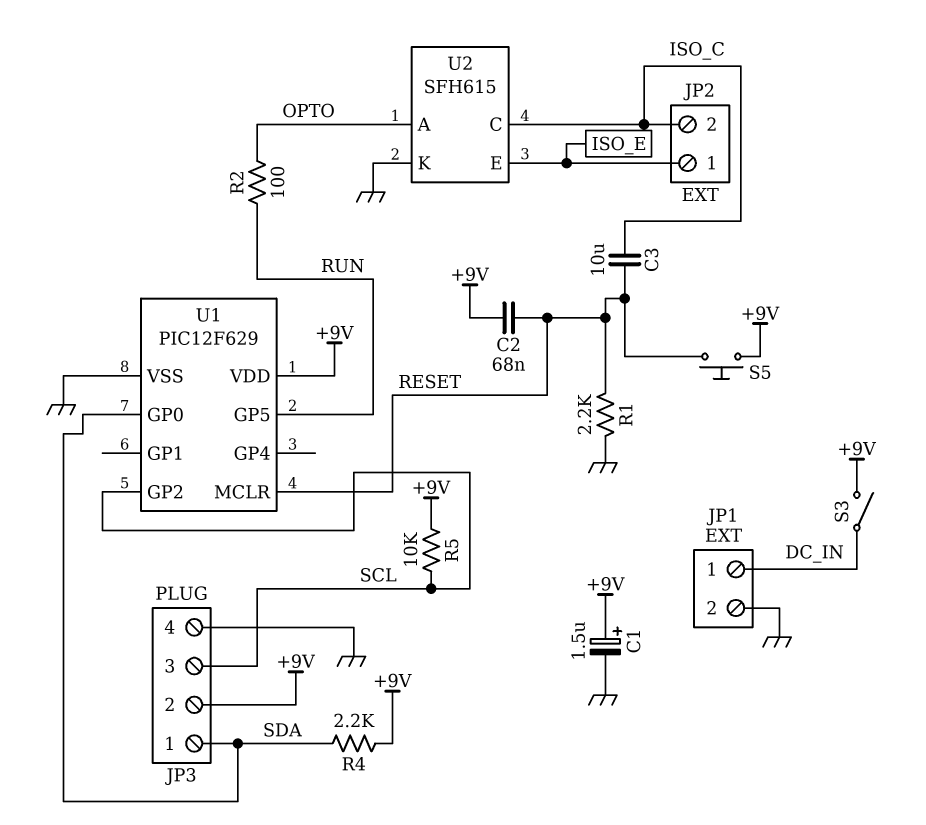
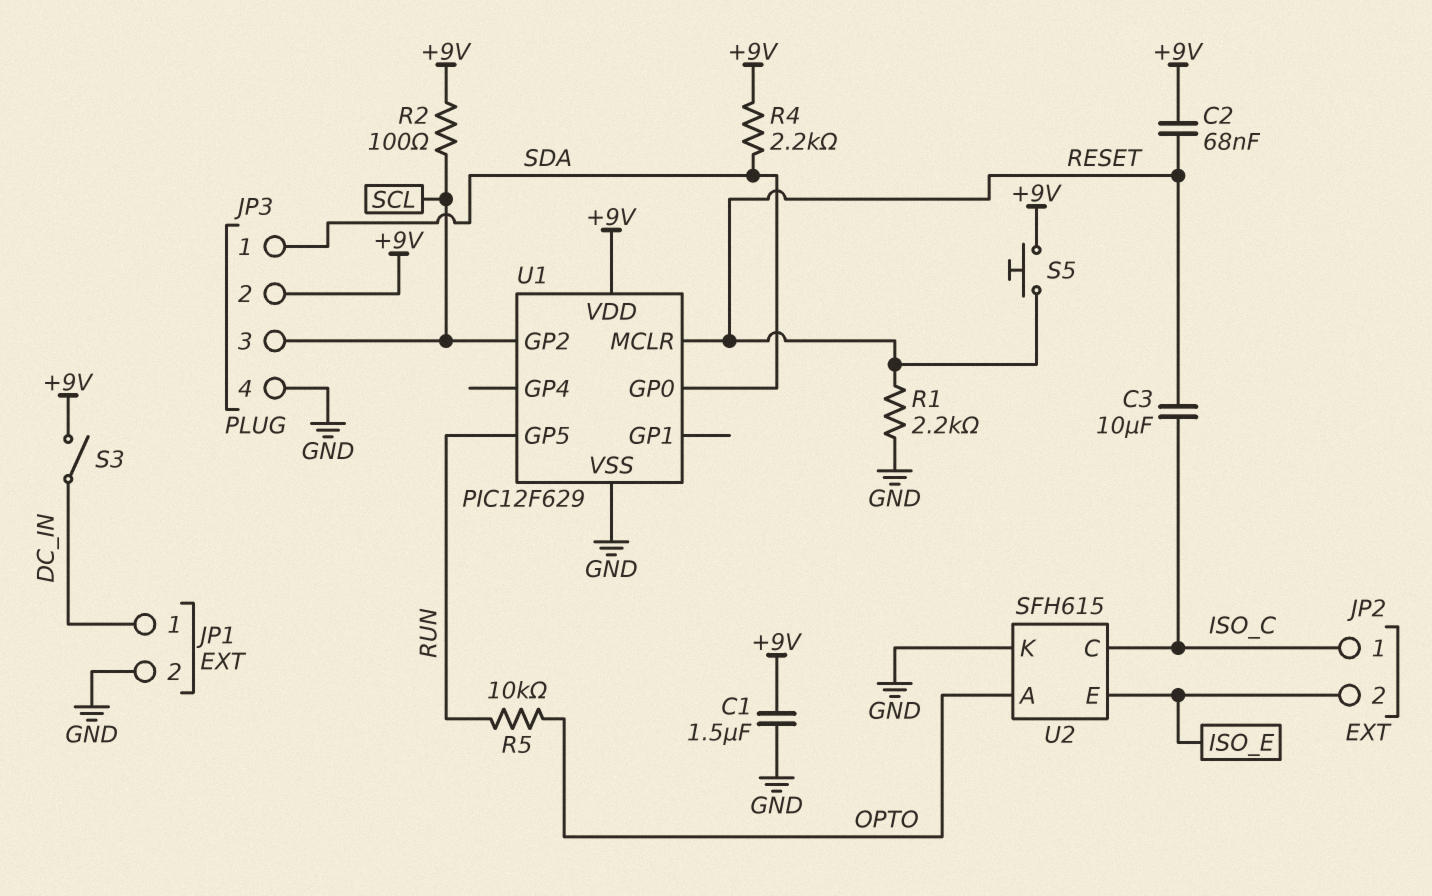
C1: 1.5uF (plus +9V, minus GND) -> 1.5uF (+9V, GND)
JP2 pin 1: ISO_E -> ISO_C
JP2 pin 2: ISO_C -> ISO_E
R2: 100 (OPTO, RUN) -> 100 (+9V, SCL)
R5: 10k (+9V, SCL) -> 10k (OPTO, RUN)

